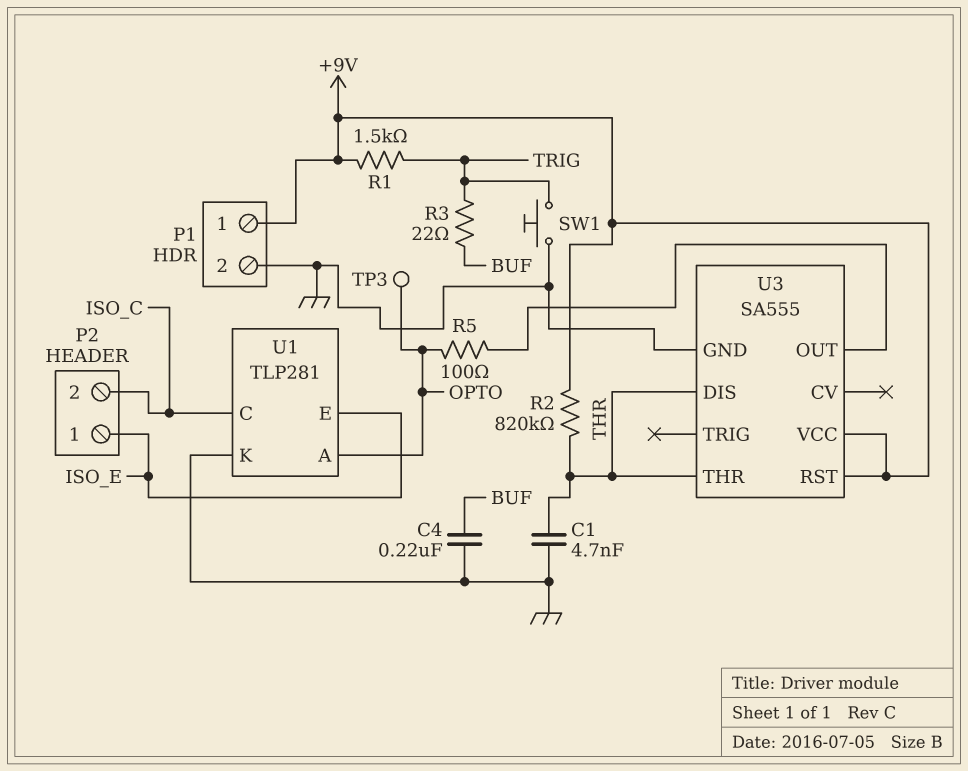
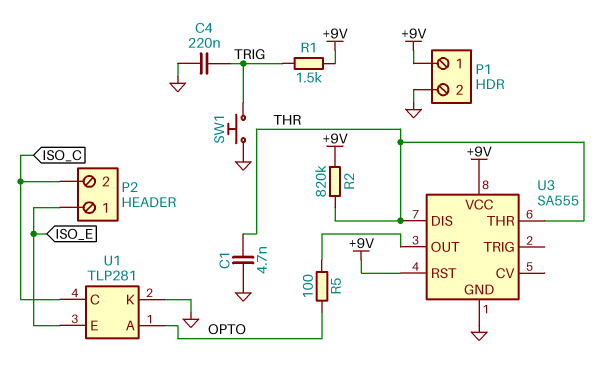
C4: 220nF (BUF, GND) -> 220nF (GND, TRIG)
R3: 22 (BUF, TRIG) -> none
TP3: test point (OPTO) -> none

